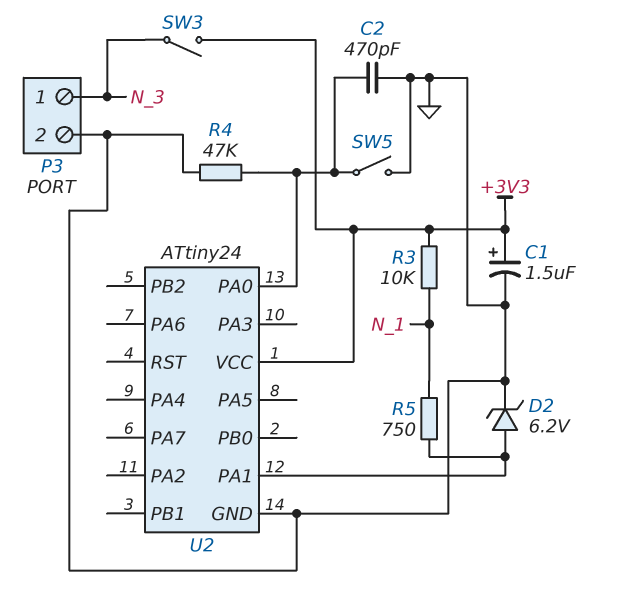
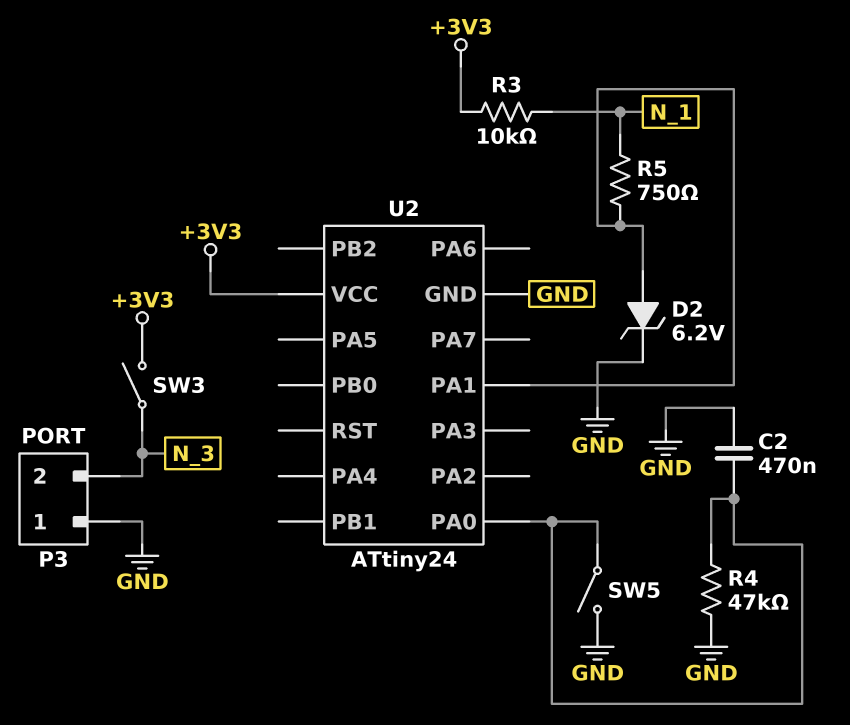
C1: 1.5uF (plus +3V3, minus GND) -> none
C2: 470pF (GND, U2/PA0) -> 470nF (GND, U2/PA0)
P3 pin 1: N_3 -> GND
P3 pin 2: GND -> N_3

